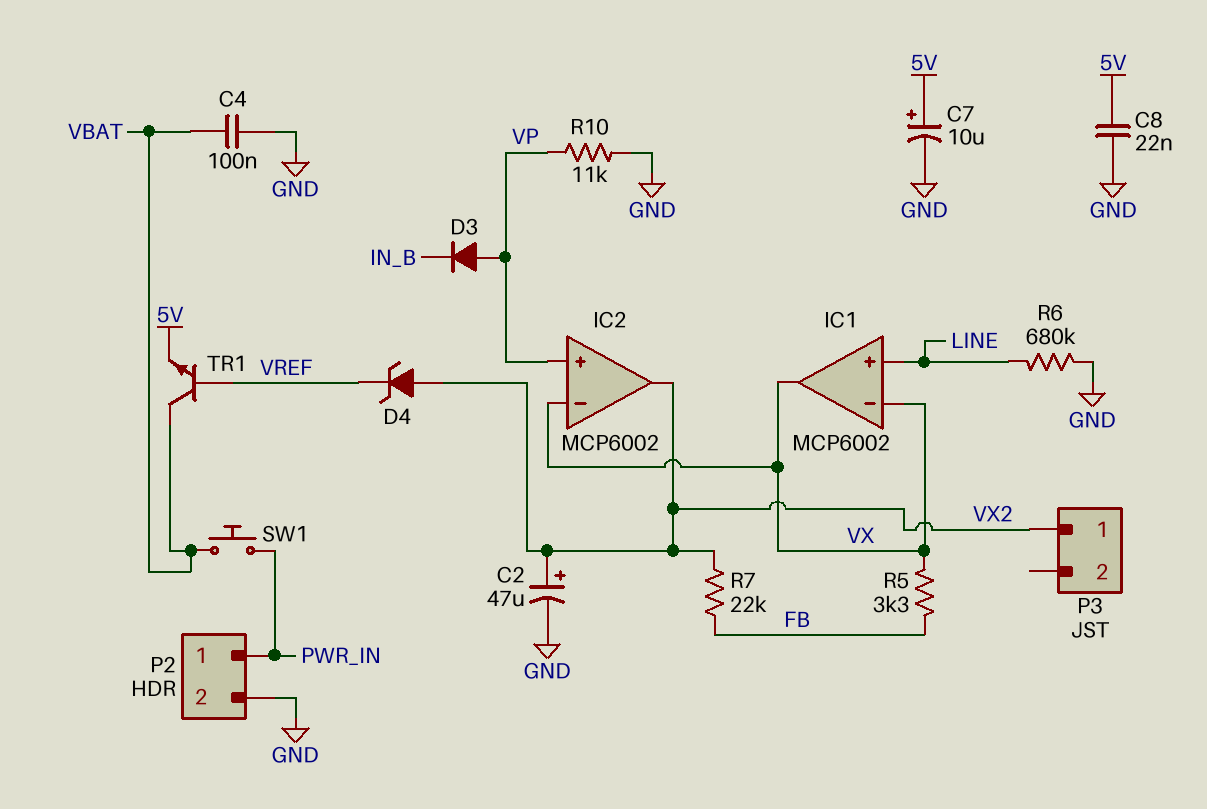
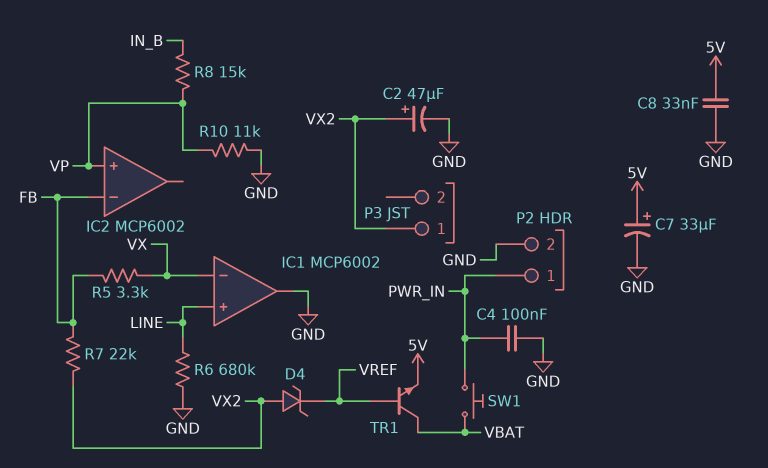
C4: 100nF (GND, VBAT) -> 100nF (GND, PWR_IN)
C7: 10uF (plus 5V, minus GND) -> 33uF (plus 5V, minus GND)
C8: 22nF (5V, GND) -> 33nF (5V, GND)
D3: diode (A VP, K IN_B) -> none
IC1 pin out: VX -> GND
IC2 pin in-: VX -> FB
IC2 pin out: VX2 -> none
R8: none -> 15k (IN_B, VP)

